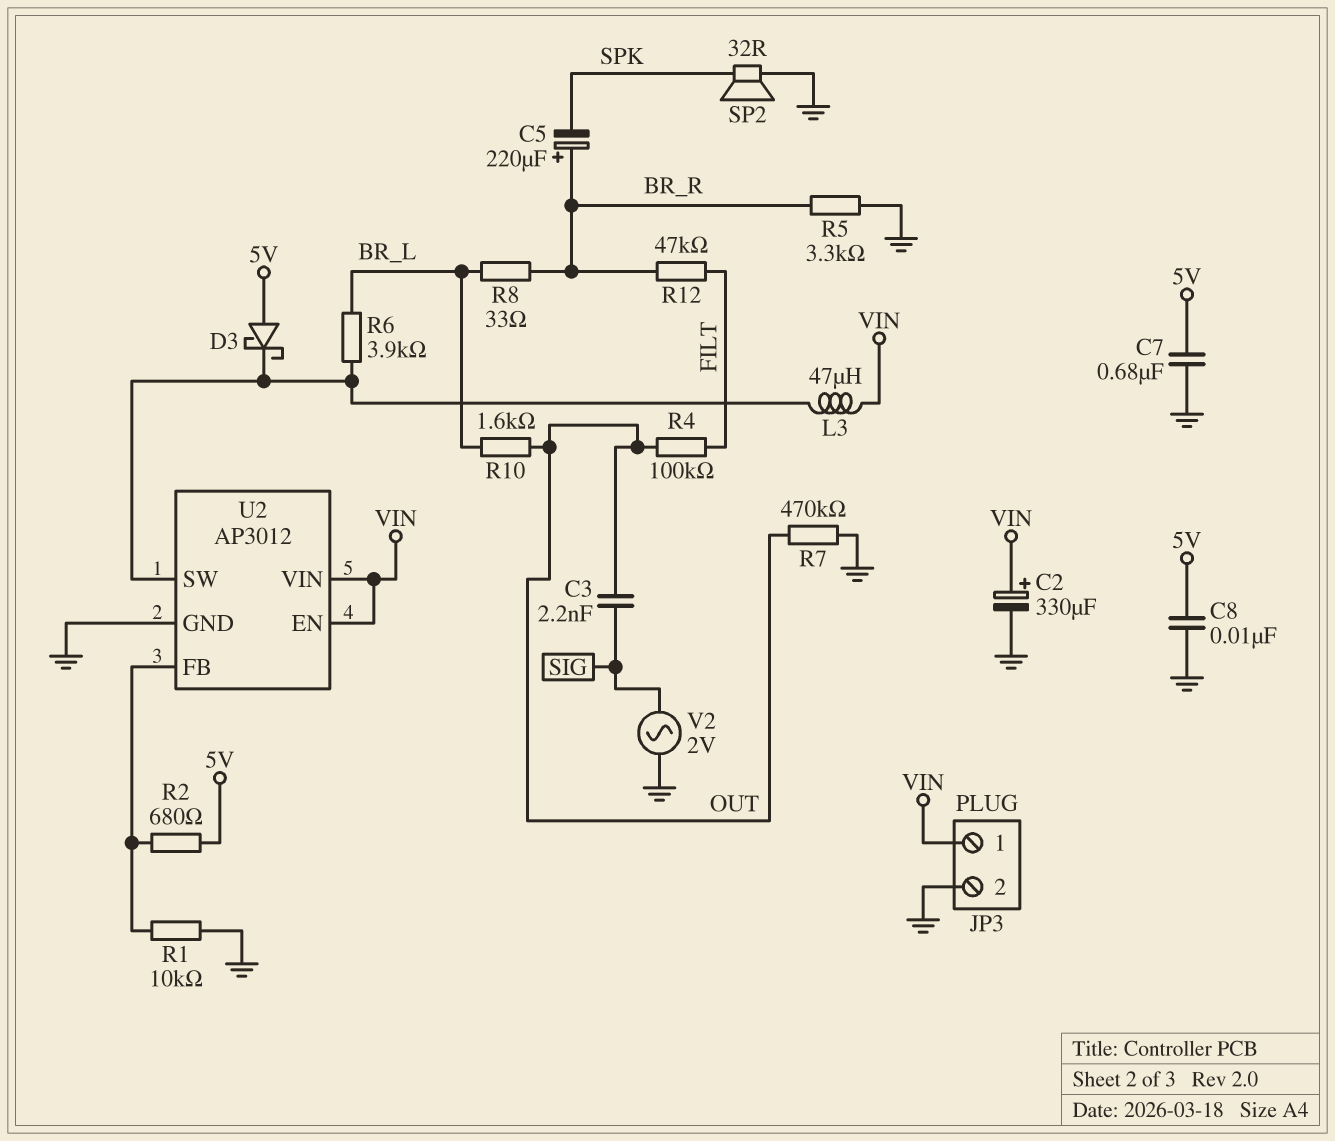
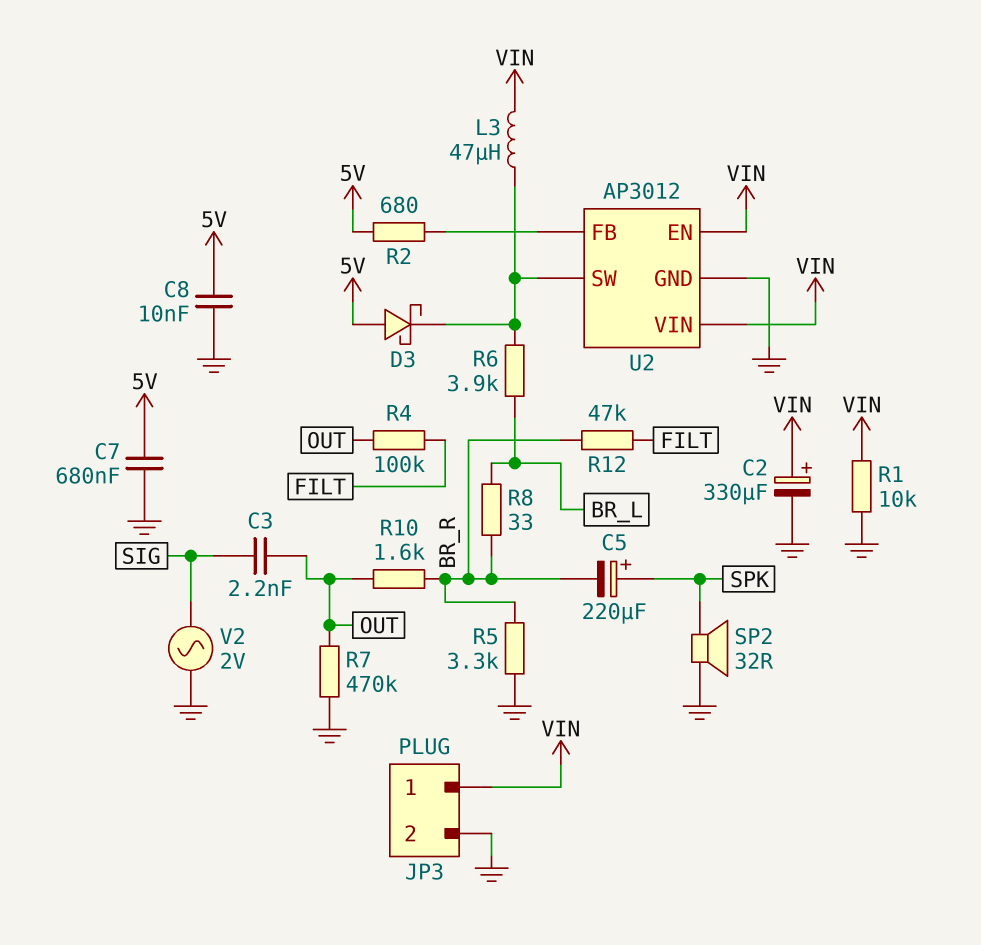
C5: 220uF (plus BR_R, minus SPK) -> 220uF (plus SPK, minus BR_R)
R1: 10k (GND, U2/FB) -> 10k (GND, VIN)
R10: 1.6k (BR_L, OUT) -> 1.6k (BR_R, OUT)

